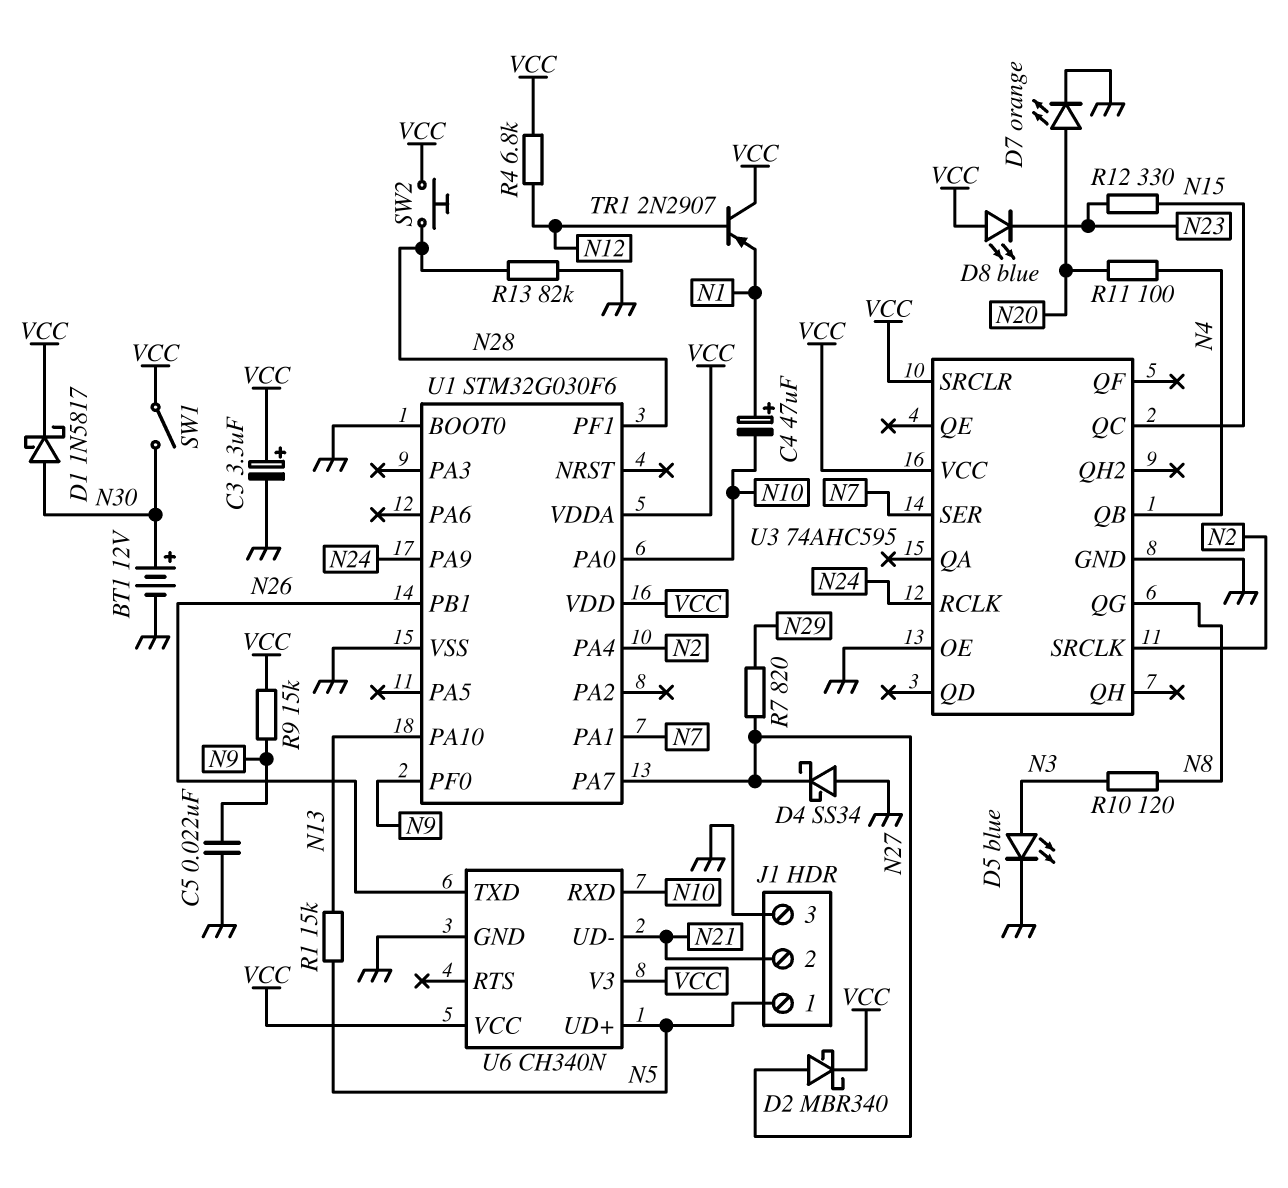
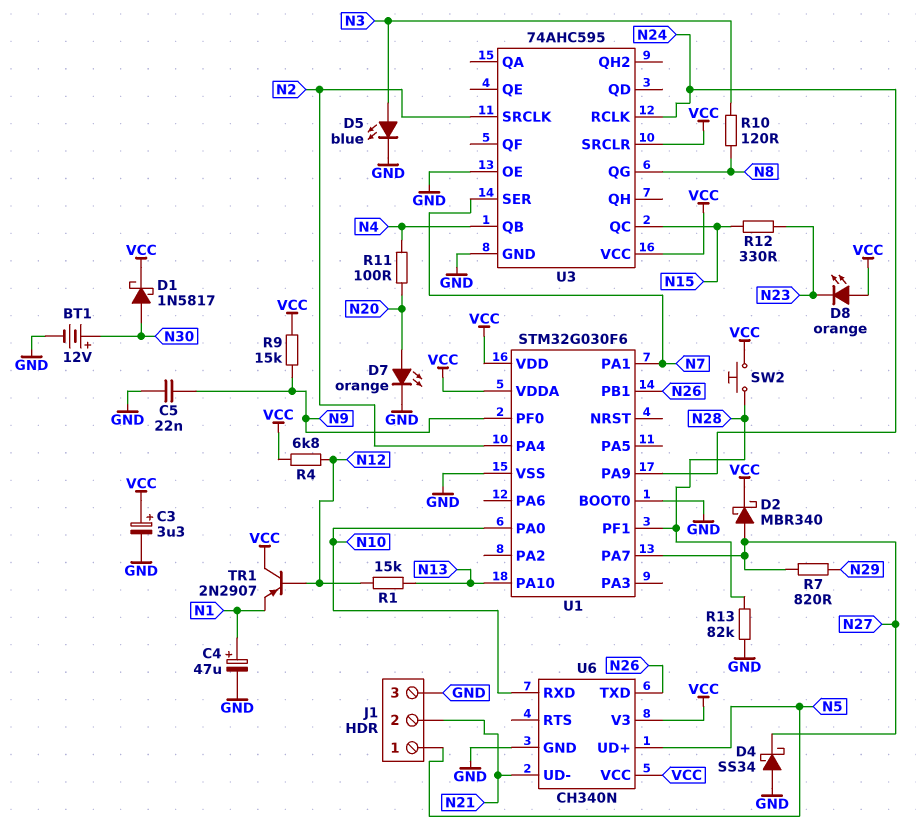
C4: 47uF (plus N1, minus N10) -> 47uF (plus N1, minus GND)
D8: LED blue (A VCC, K N23) -> LED orange (A VCC, K N23)
R1: 15k (N5, N13) -> 15k (N12, N13)
SW1: switch (N30, VCC) -> none

